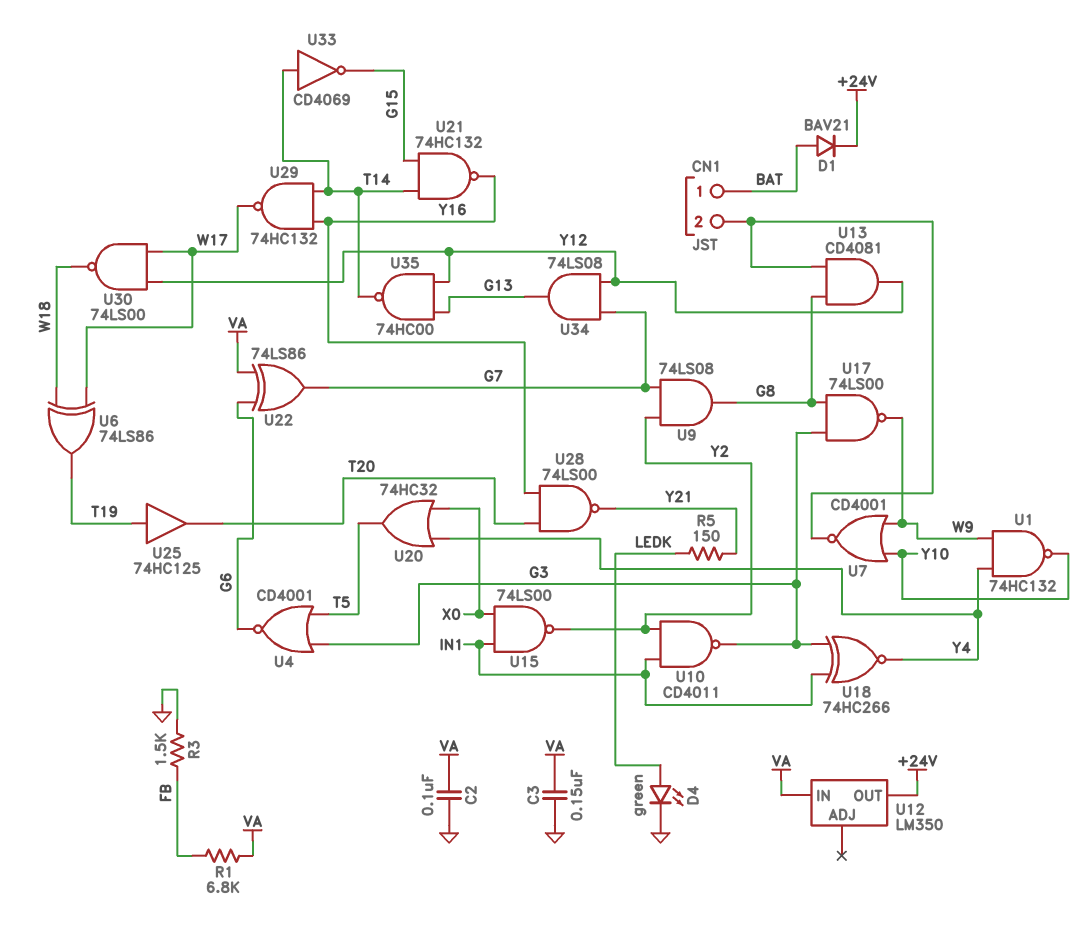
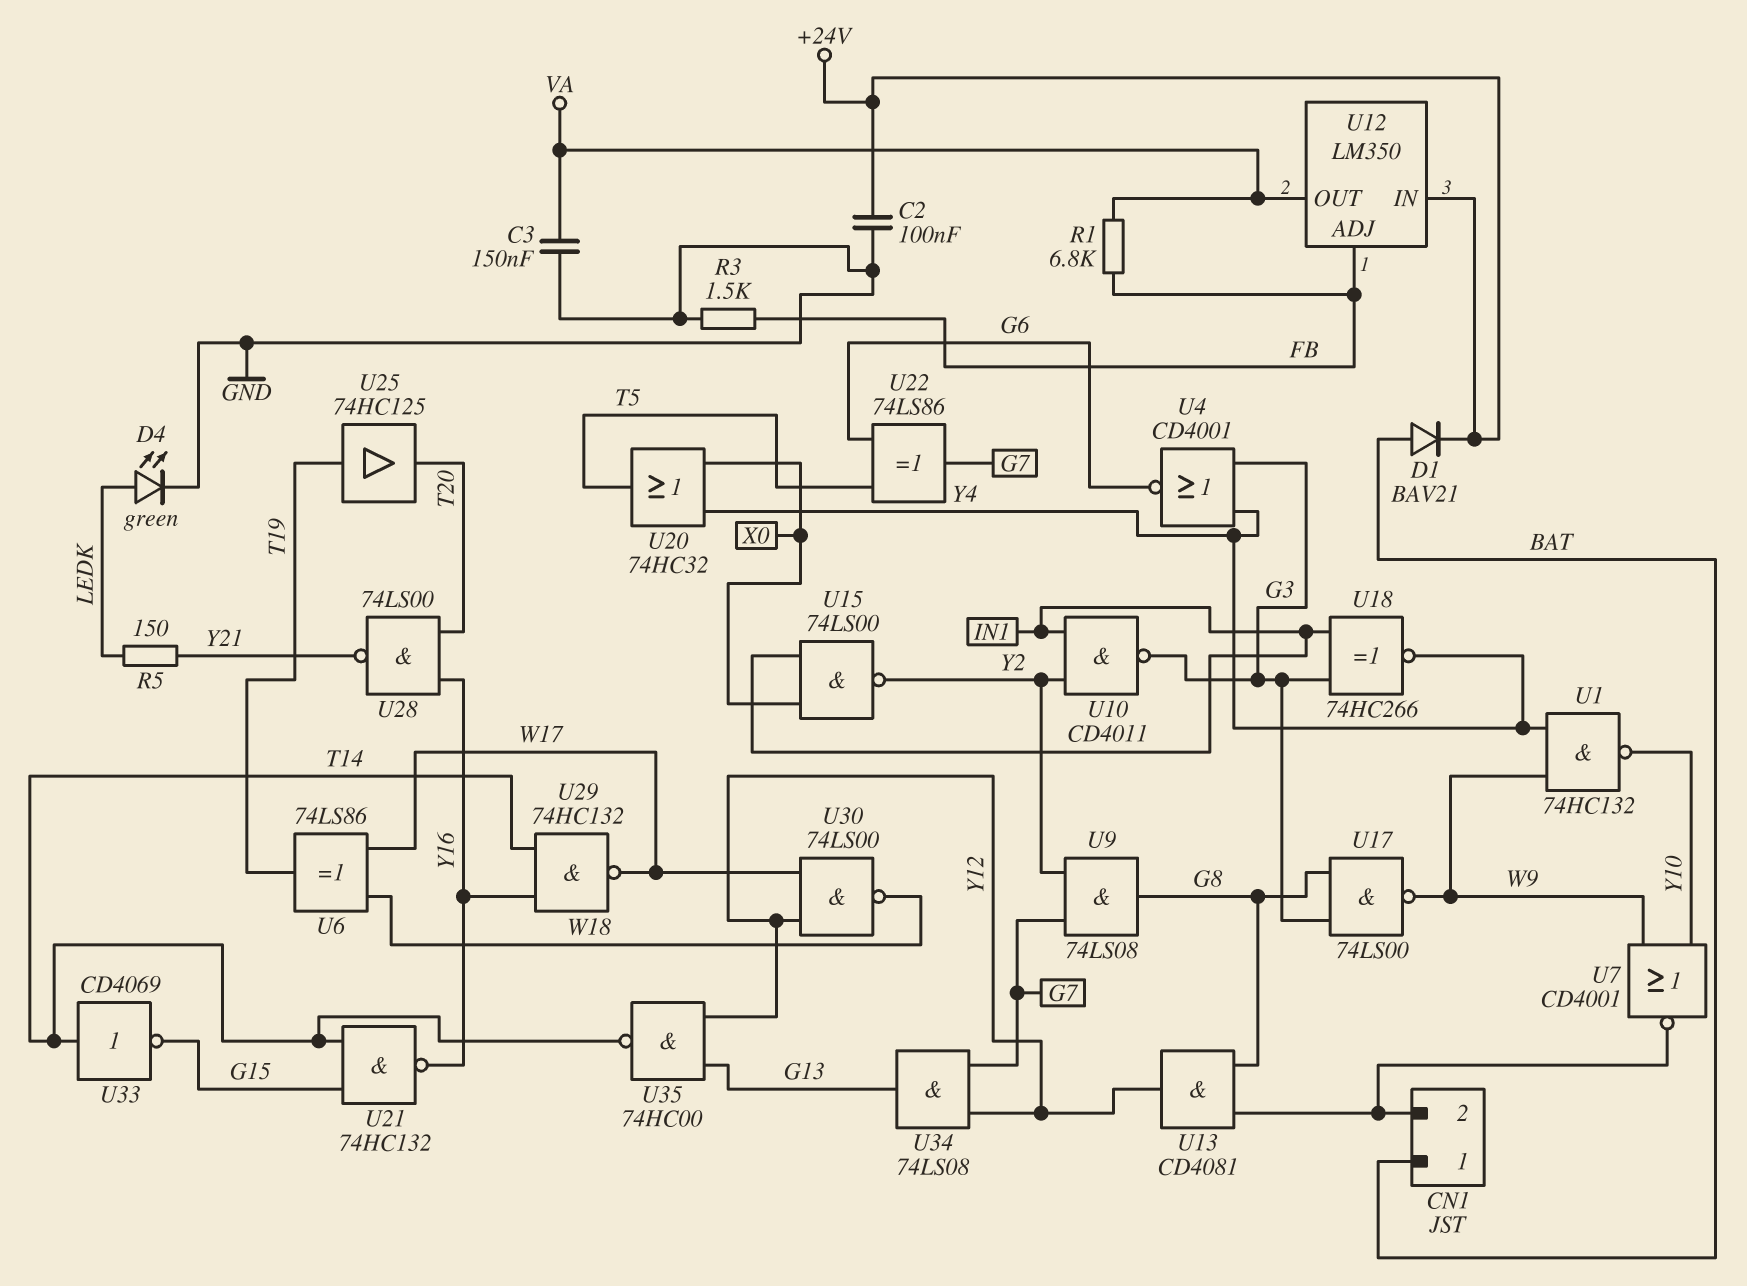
C2: 100nF (GND, VA) -> 100nF (+24V, GND)
U4: NOR CD4001 (in G3, in T5, out G6) -> NOR CD4001 (in G3, in Y4, out G6)
U12 pin ADJ: none -> FB
U12 pin IN: VA -> +24V
U12 pin OUT: +24V -> VA
U22: XOR 74LS86 (in G6, in VA, out G7) -> XOR 74LS86 (in G6, in T5, out G7)

